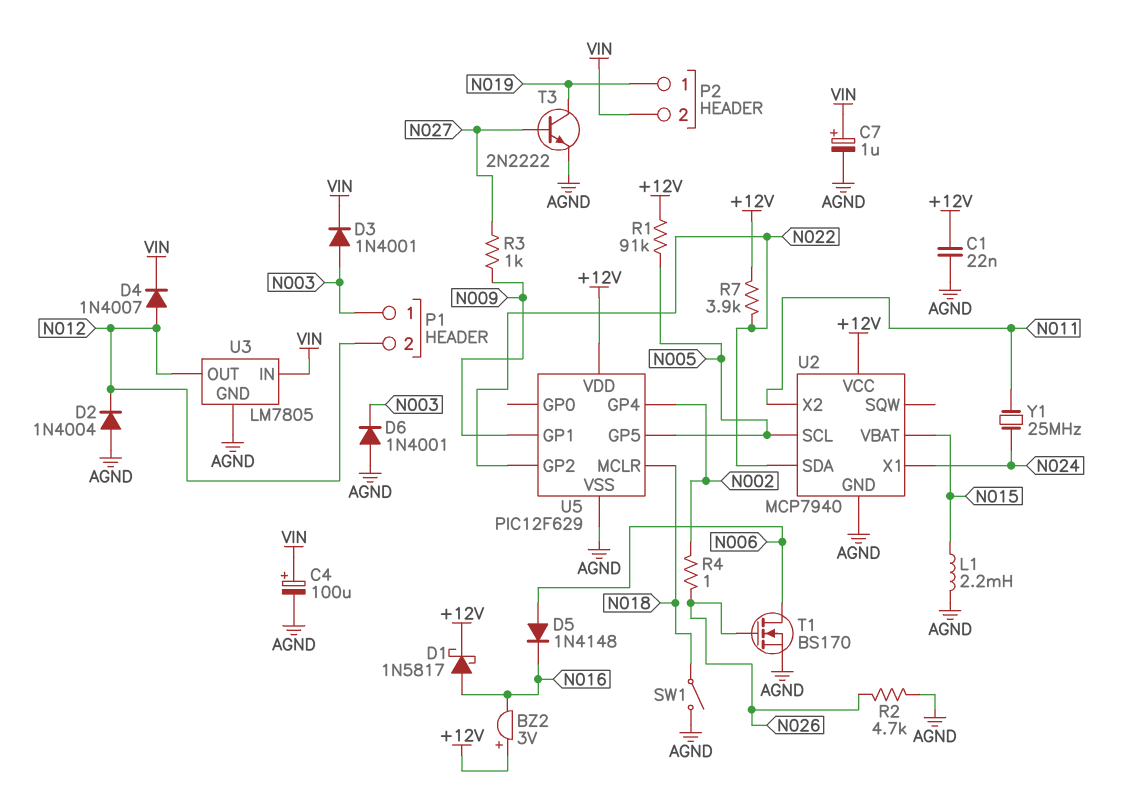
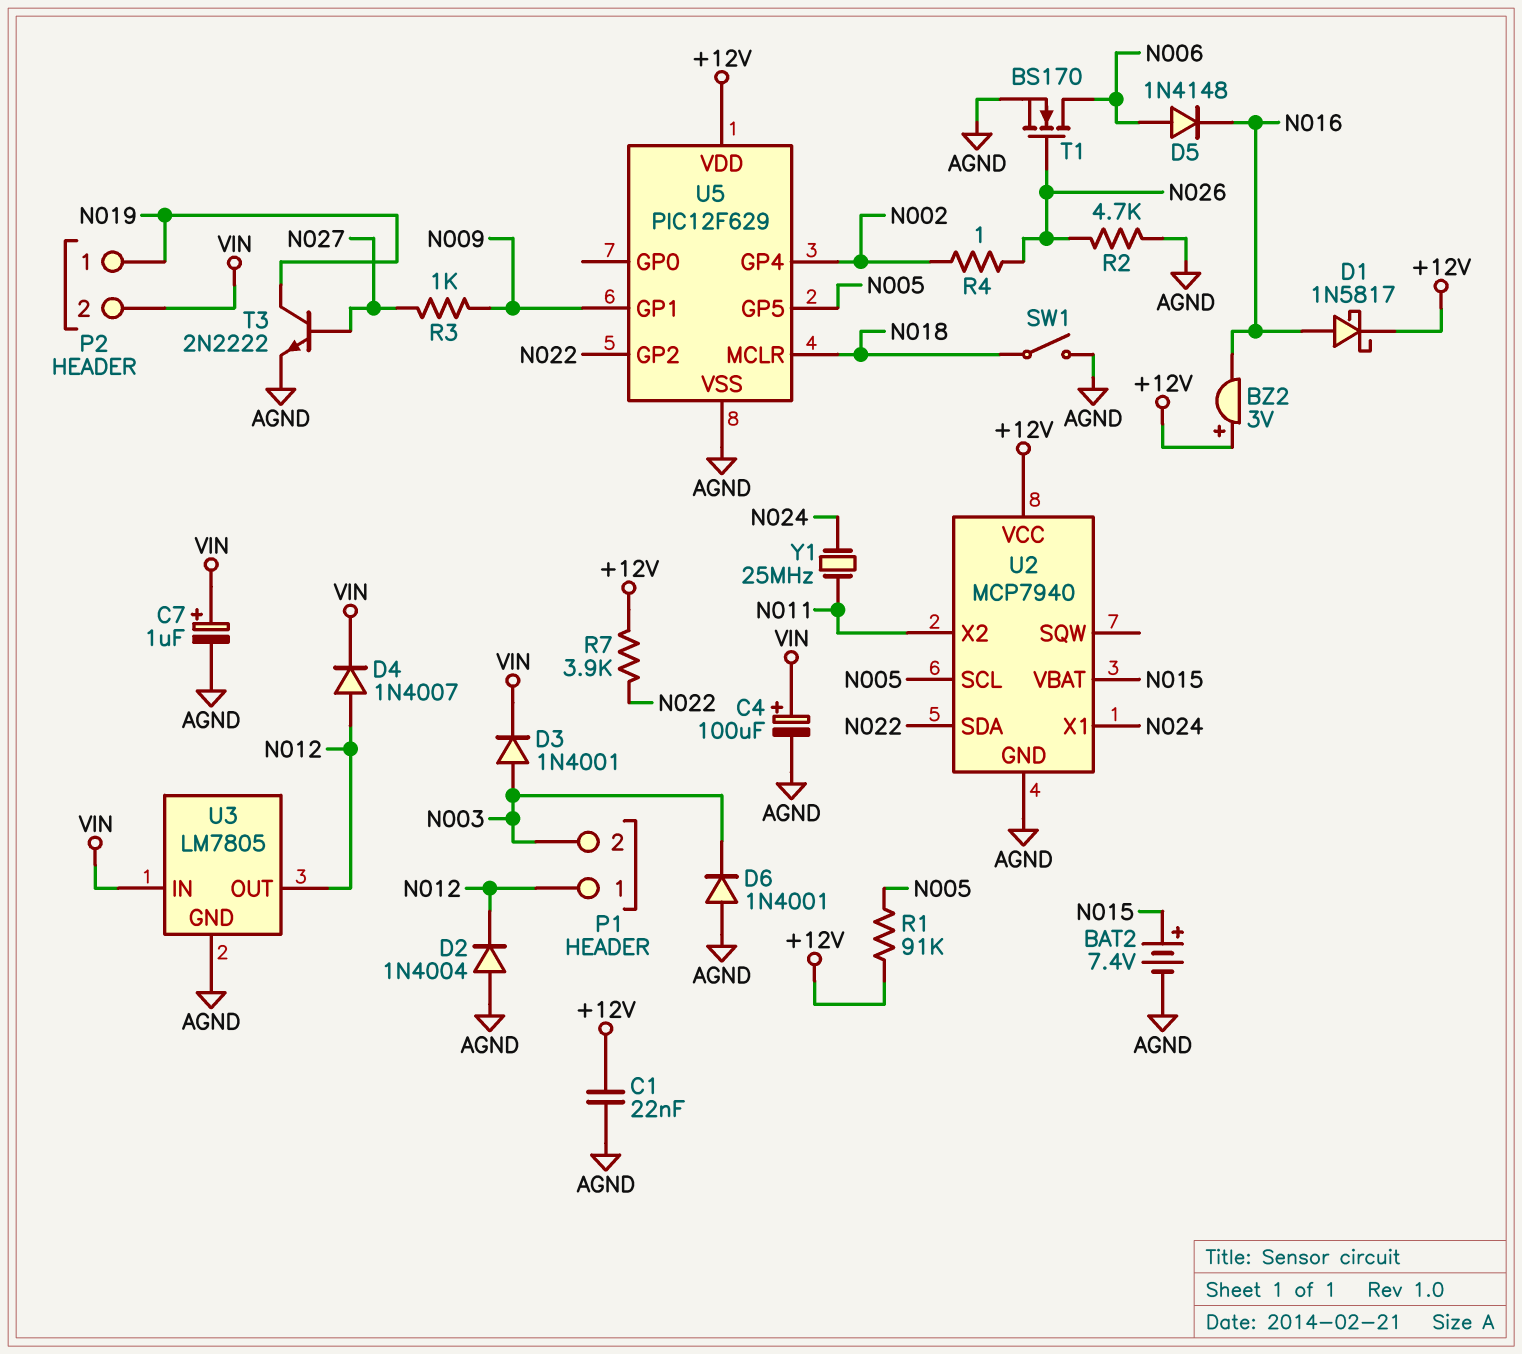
BAT2: none -> 7.4V (plus N015, minus AGND)
L1: 2.2mH (AGND, N015) -> none
P1 pin 1: N003 -> N012
P1 pin 2: N012 -> N003

